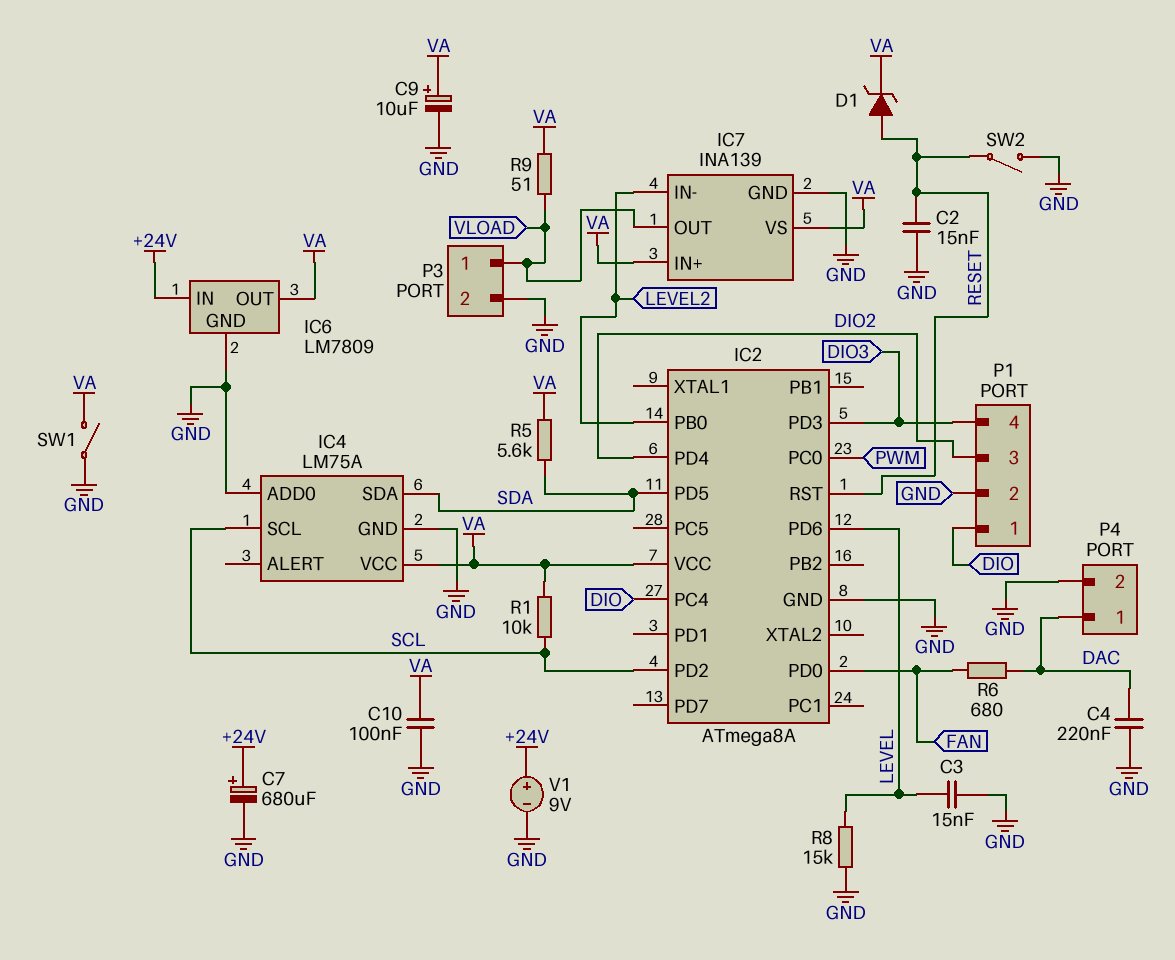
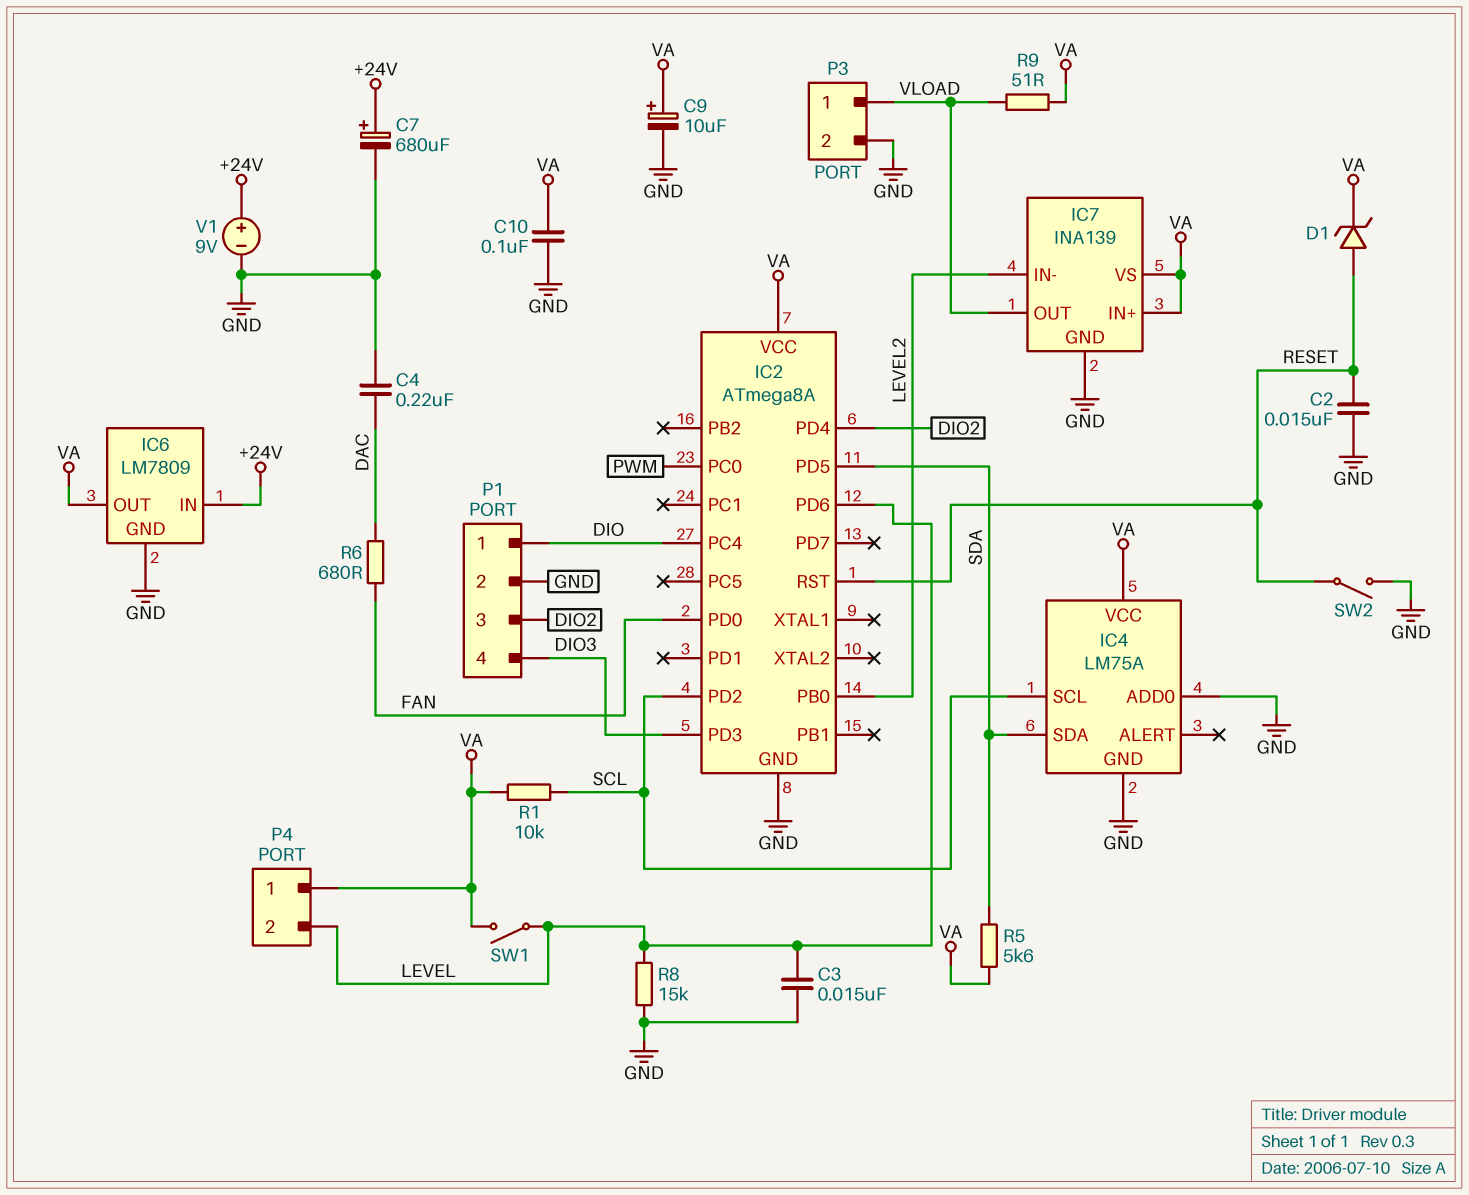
P4 pin 1: DAC -> VA
P4 pin 2: GND -> LEVEL
SW1: switch (GND, VA) -> switch (LEVEL, VA)

